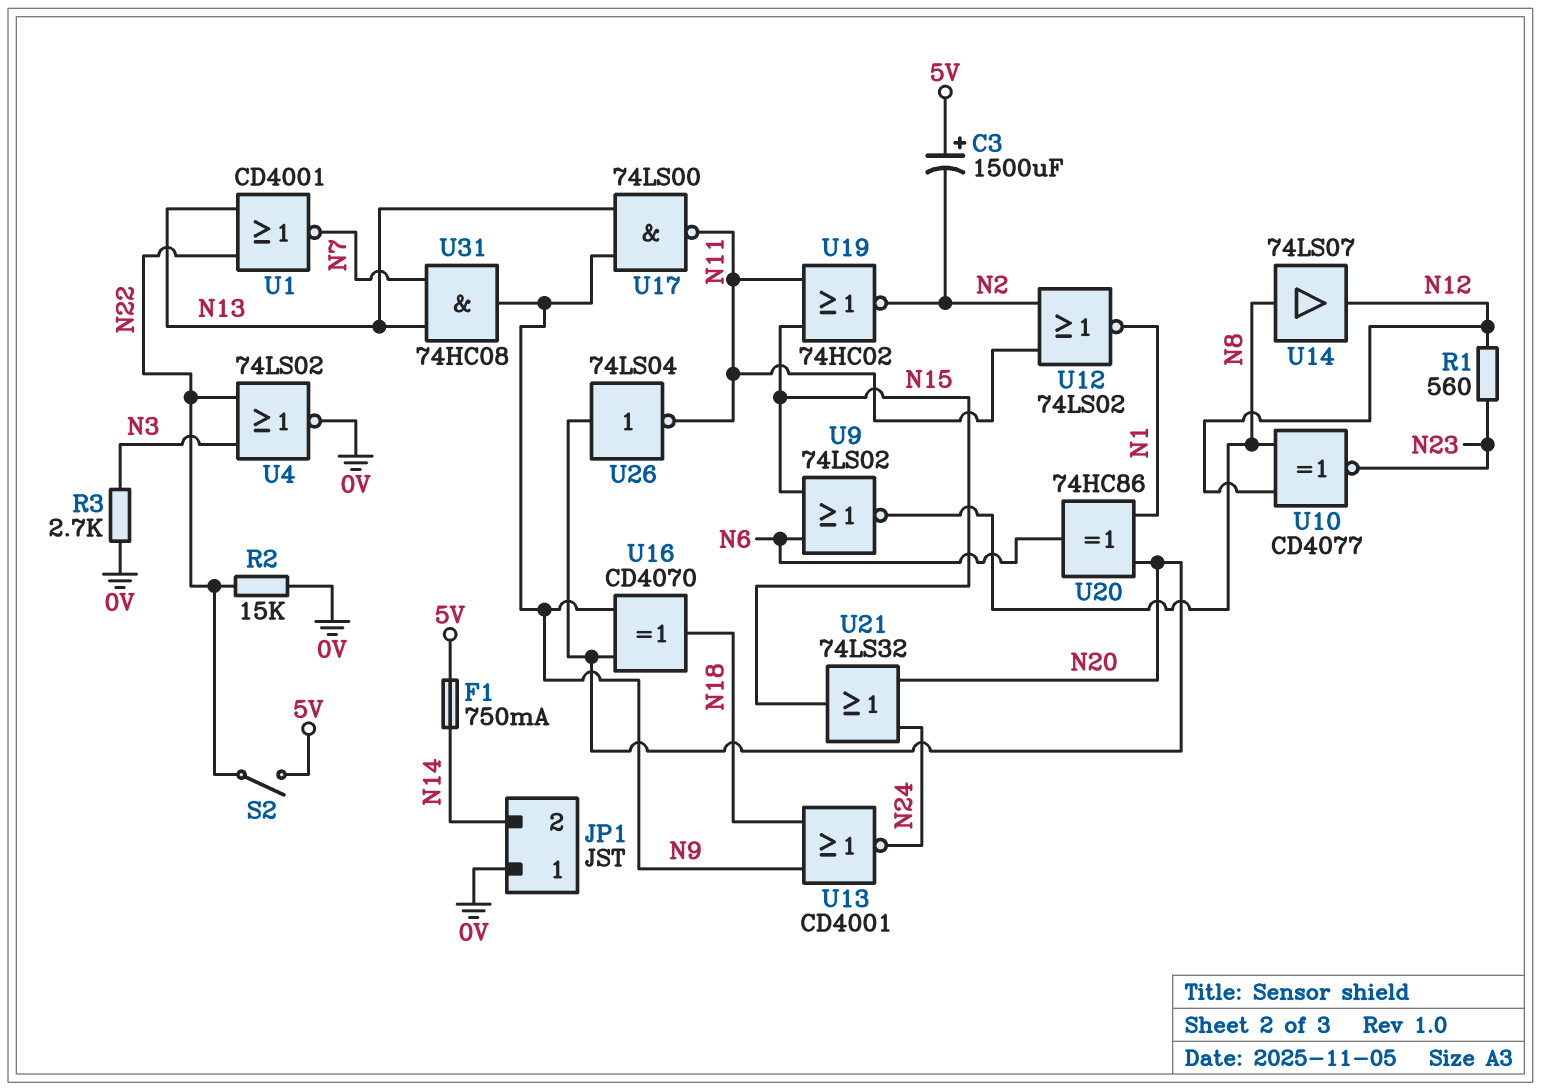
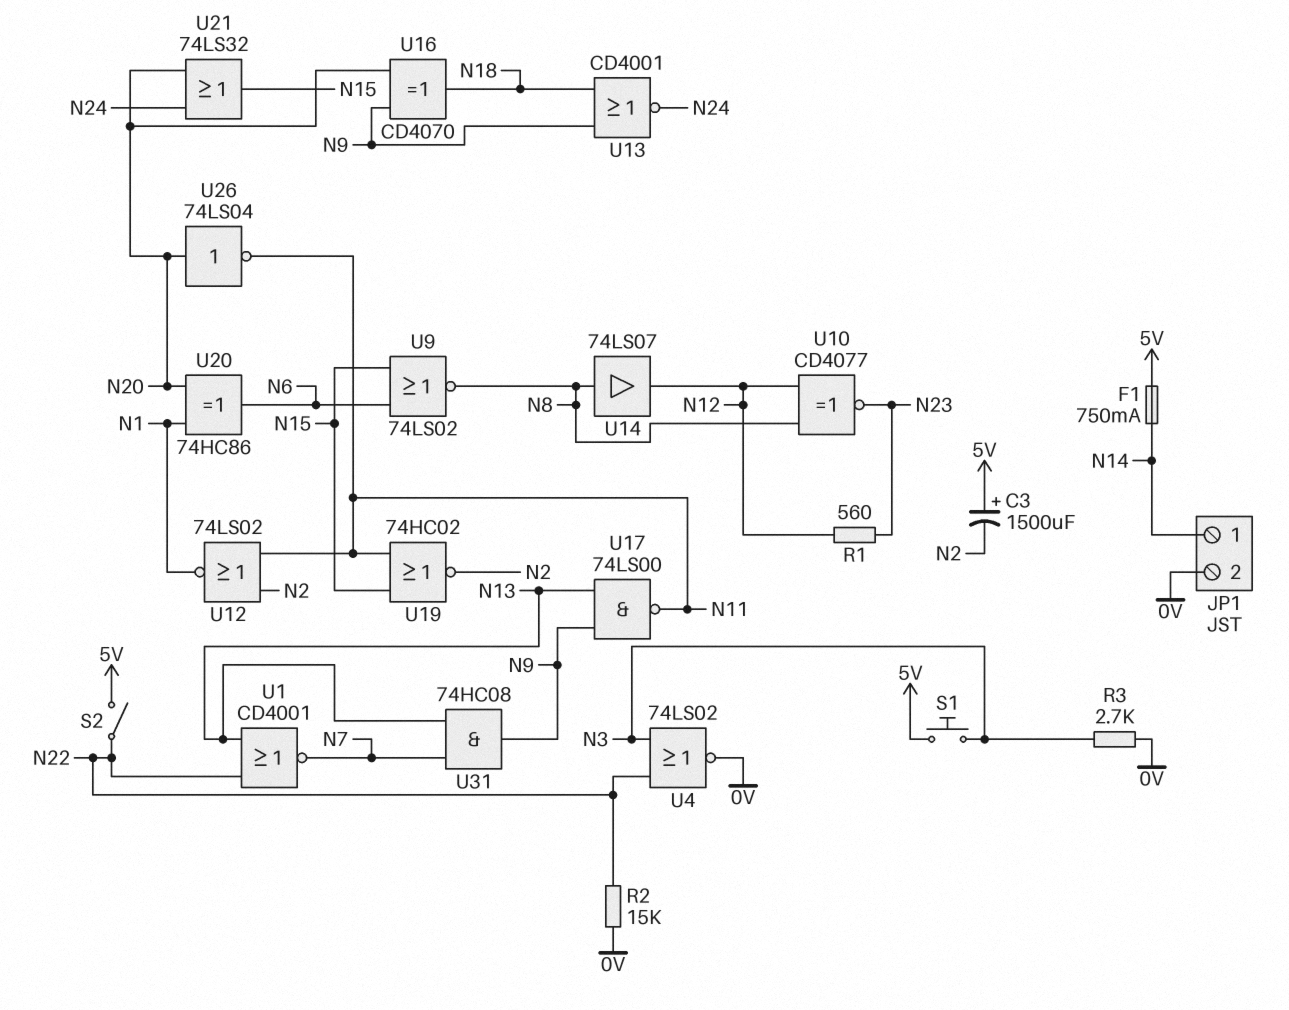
JP1 pin 1: 0V -> N14
JP1 pin 2: N14 -> 0V
S1: none -> button (5V, N3)

